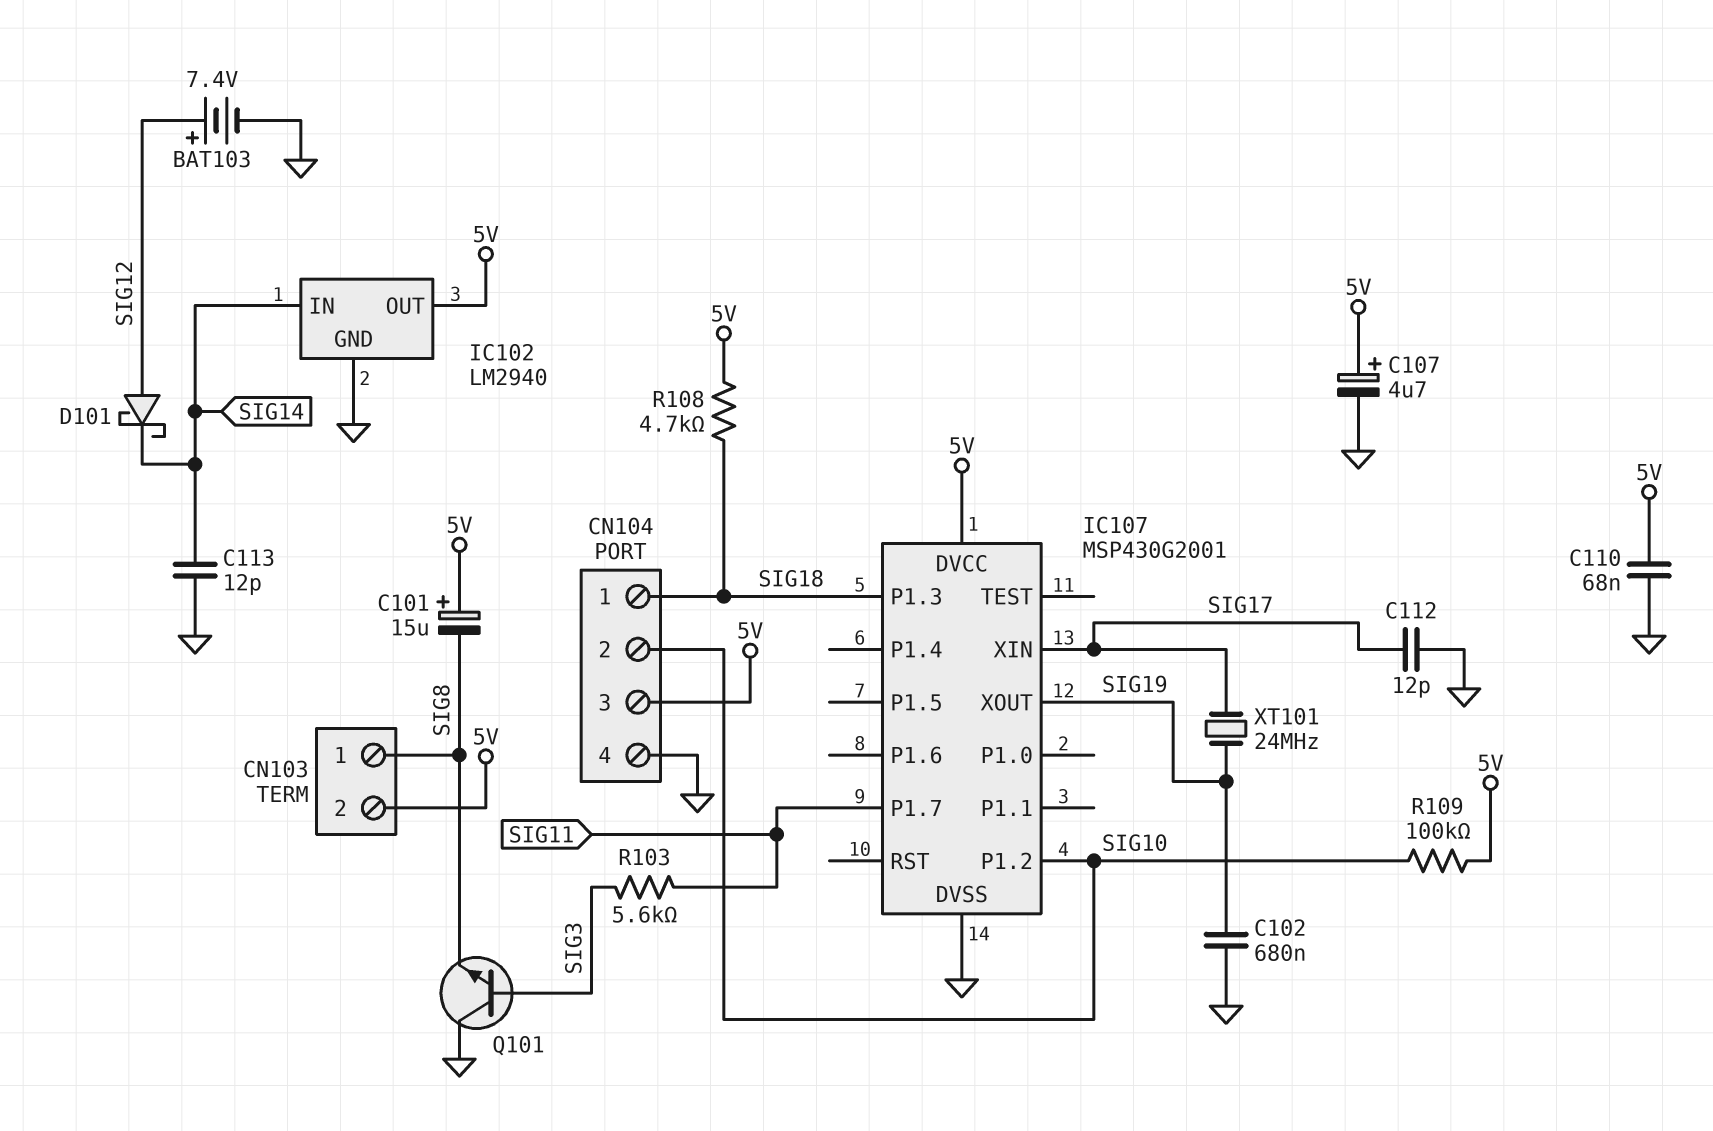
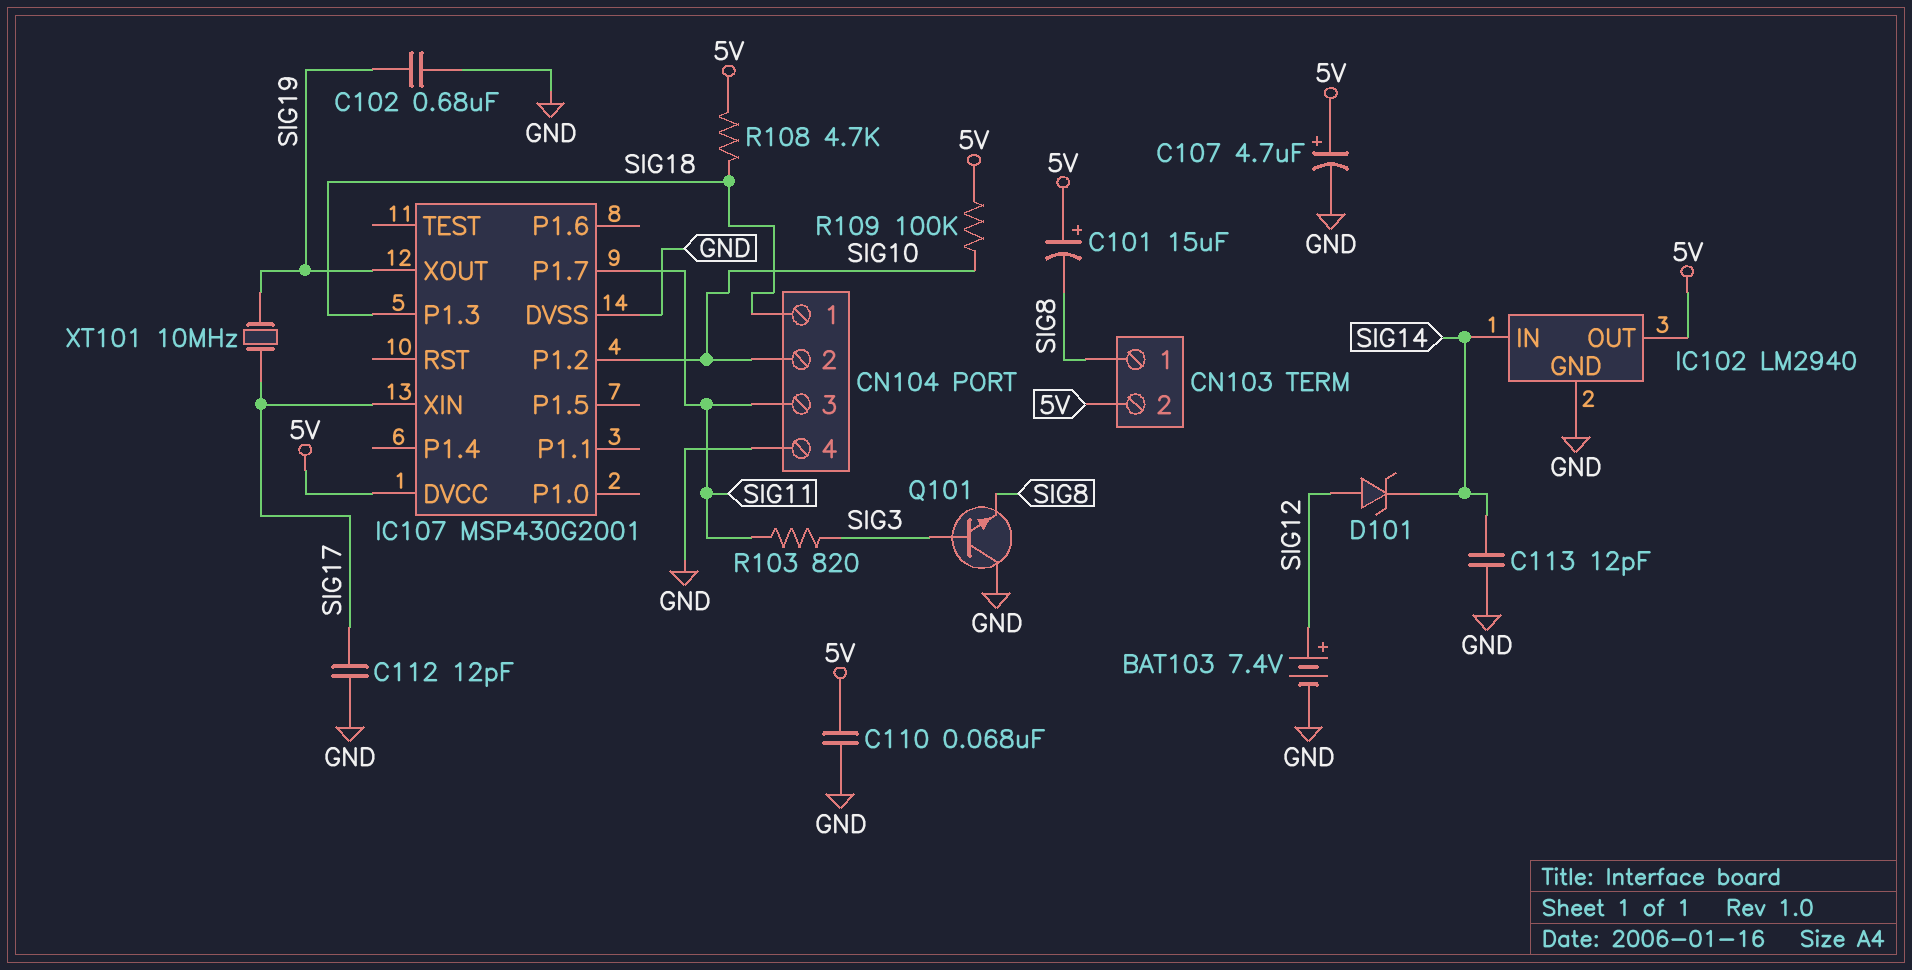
CN104 pin 3: 5V -> SIG11
D101: schottky (A SIG12, K SIG14) -> zener (A SIG12, K SIG14)
R103: 5.6k (SIG3, SIG11) -> 820 (SIG3, SIG11)
XT101: 24MHz (SIG17, SIG19) -> 10MHz (SIG17, SIG19)

